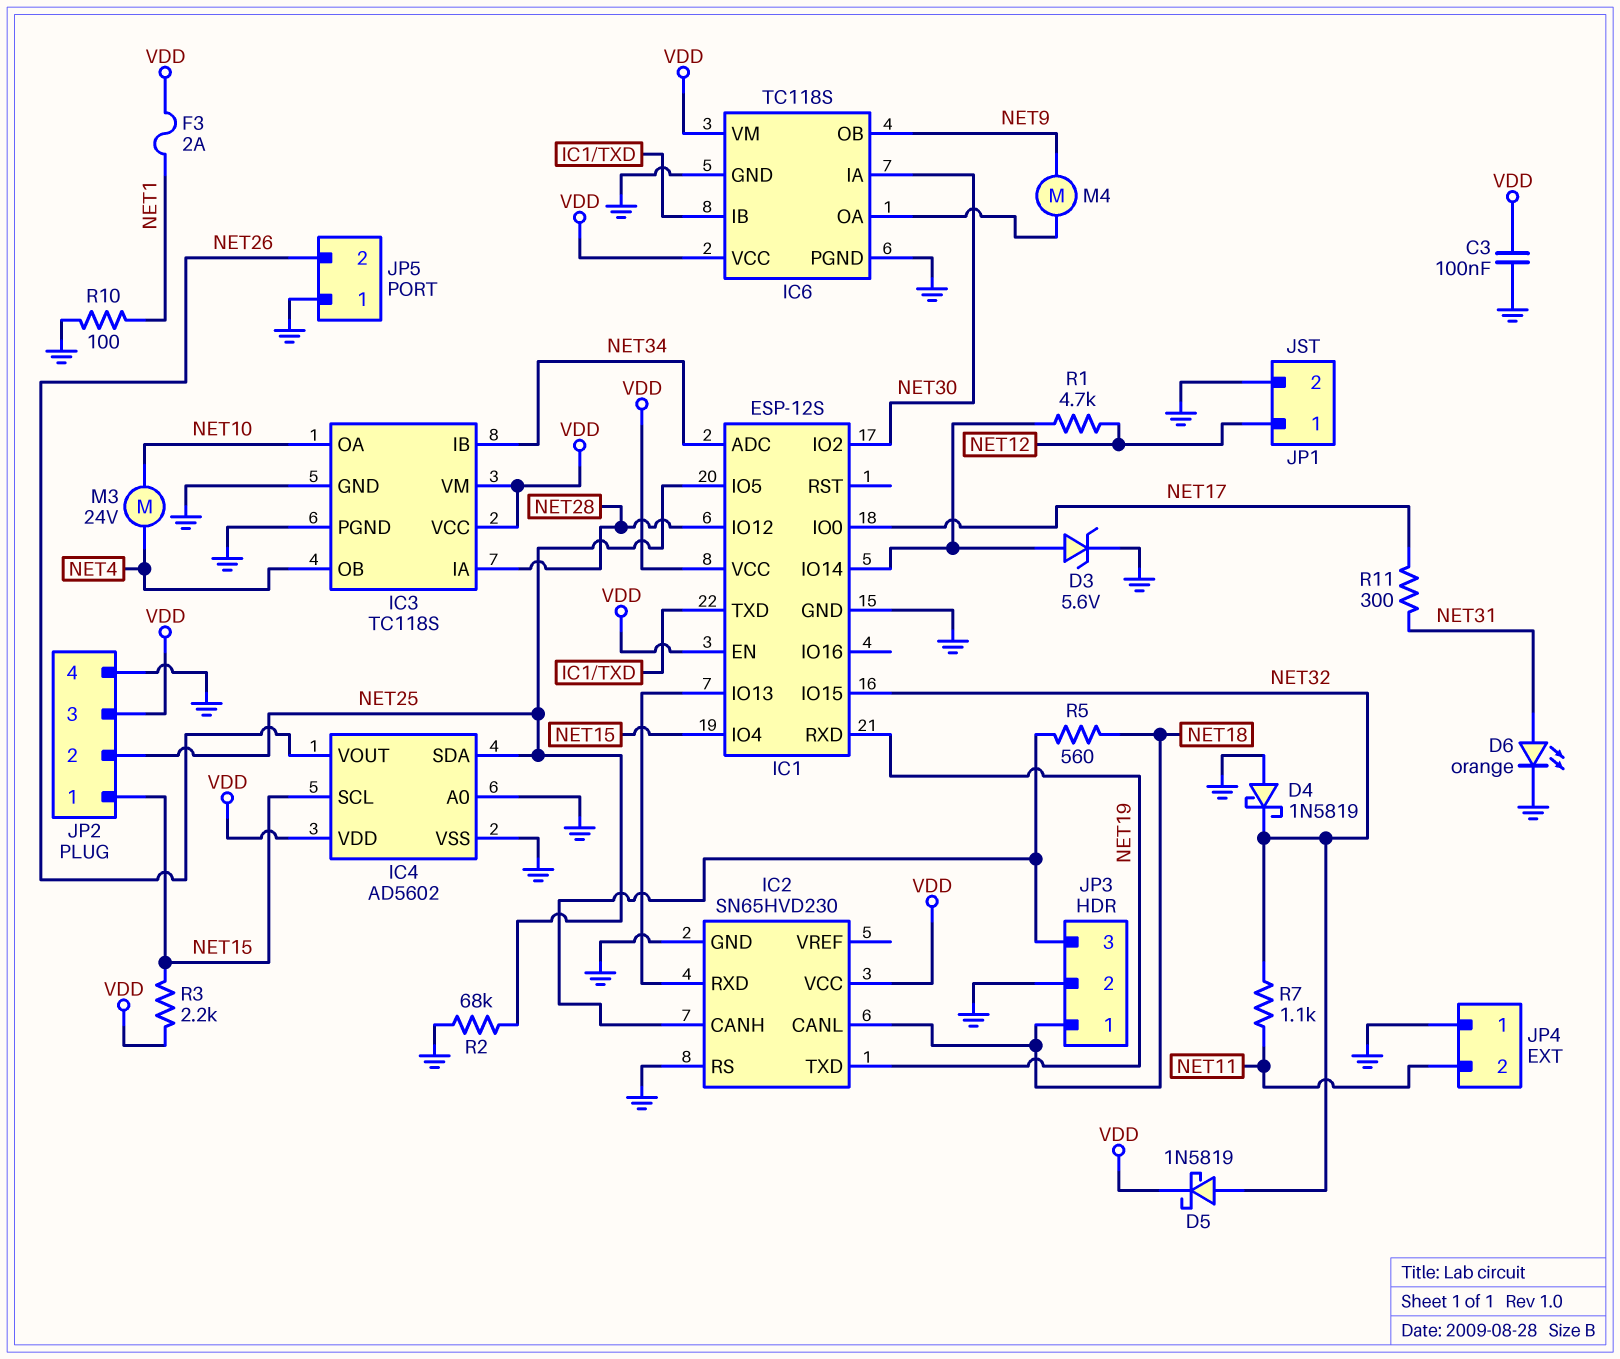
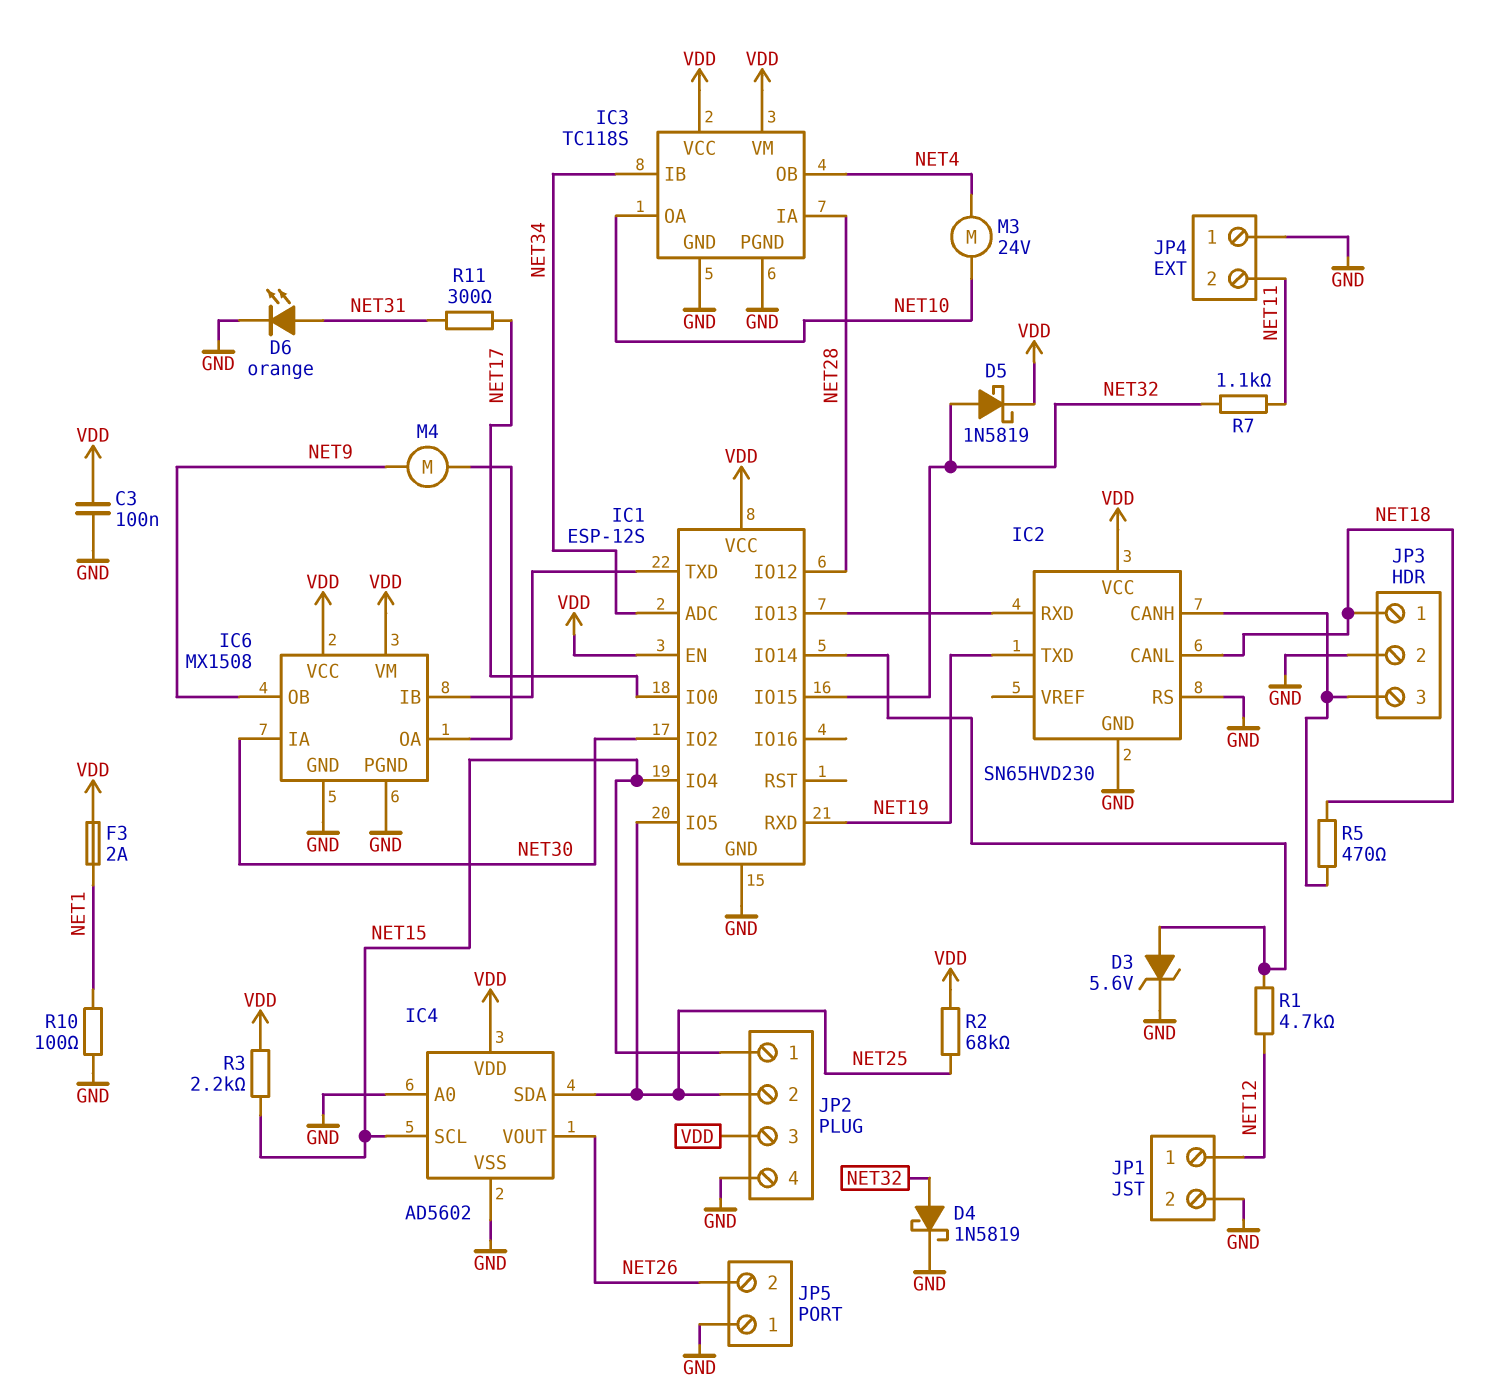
D4: schottky 1N5819 (A GND, K NET32) -> schottky 1N5819 (A NET32, K GND)
IC6: TC118S -> MX1508
R2: 68k (GND, NET25) -> 68k (NET25, VDD)
R5: 560 (IC2/CANH, NET18) -> 470 (IC2/CANH, NET18)

